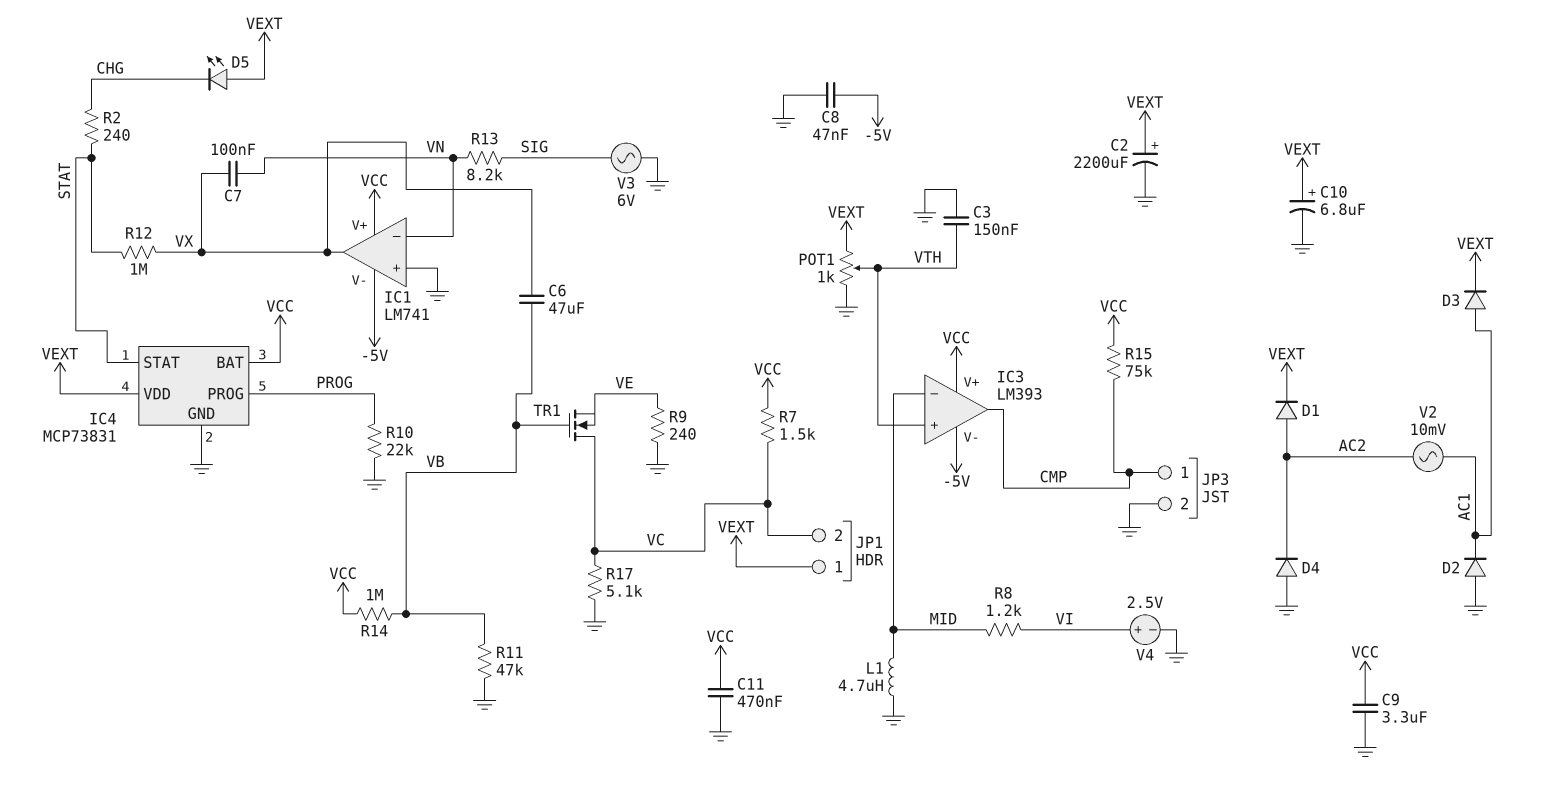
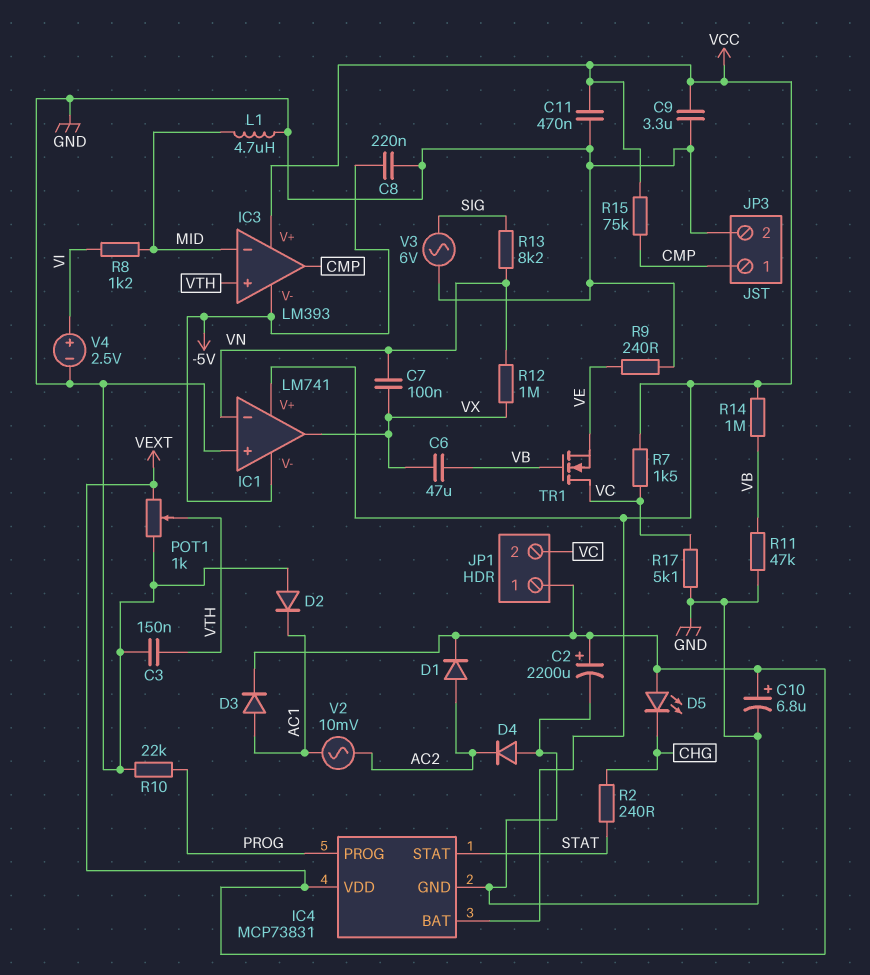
C8: 47nF (-5V, GND) -> 220nF (-5V, GND)
R12: 1M (STAT, VX) -> 1M (VN, VX)

